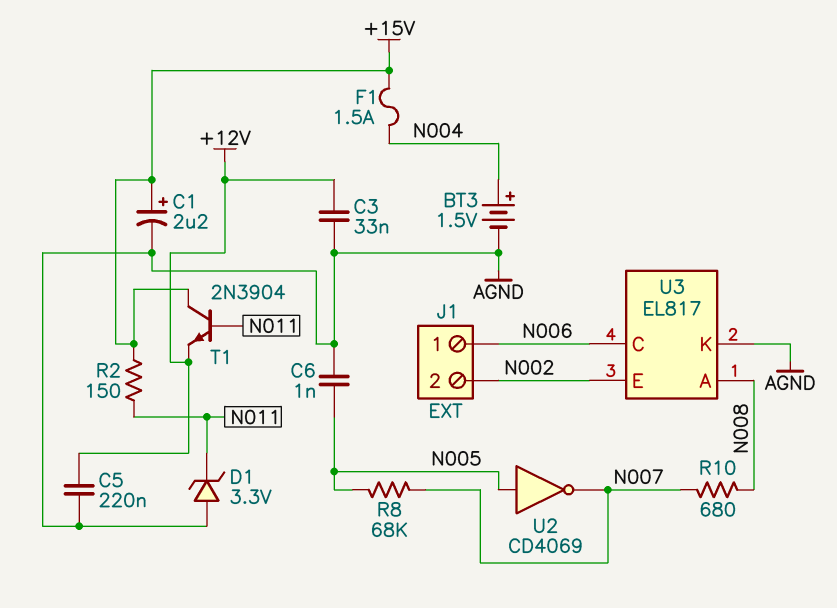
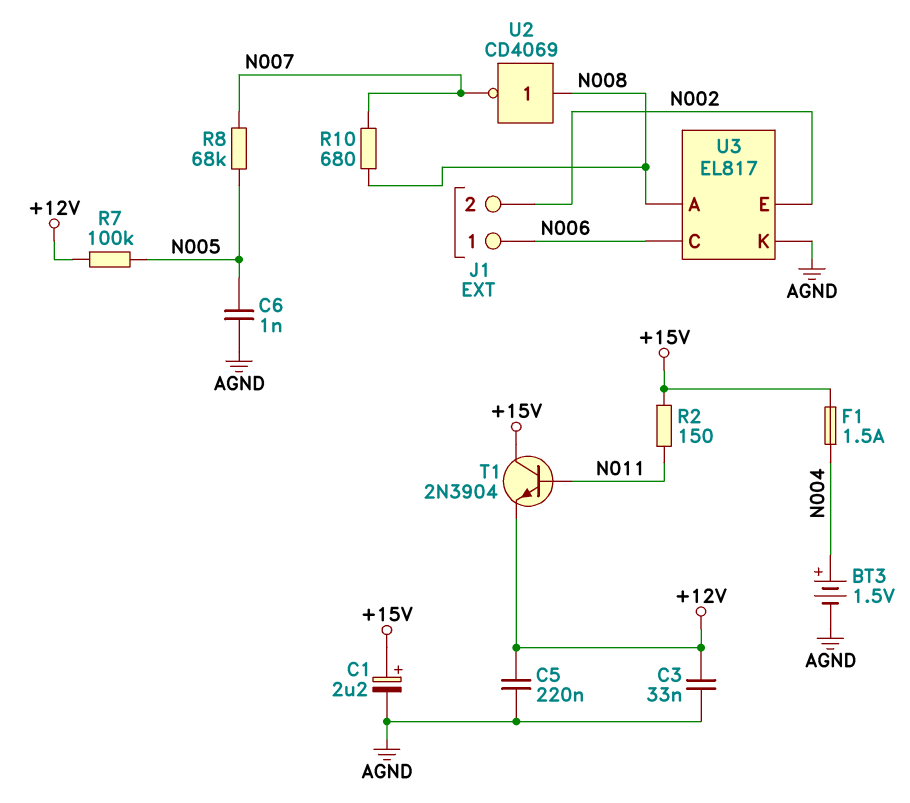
D1: zener 3.3V (A AGND, K N011) -> none
R7: none -> 100k (+12V, N005)
U2: NOT CD4069 (in N005, out N007) -> NOT CD4069 (in N008, out N007)

